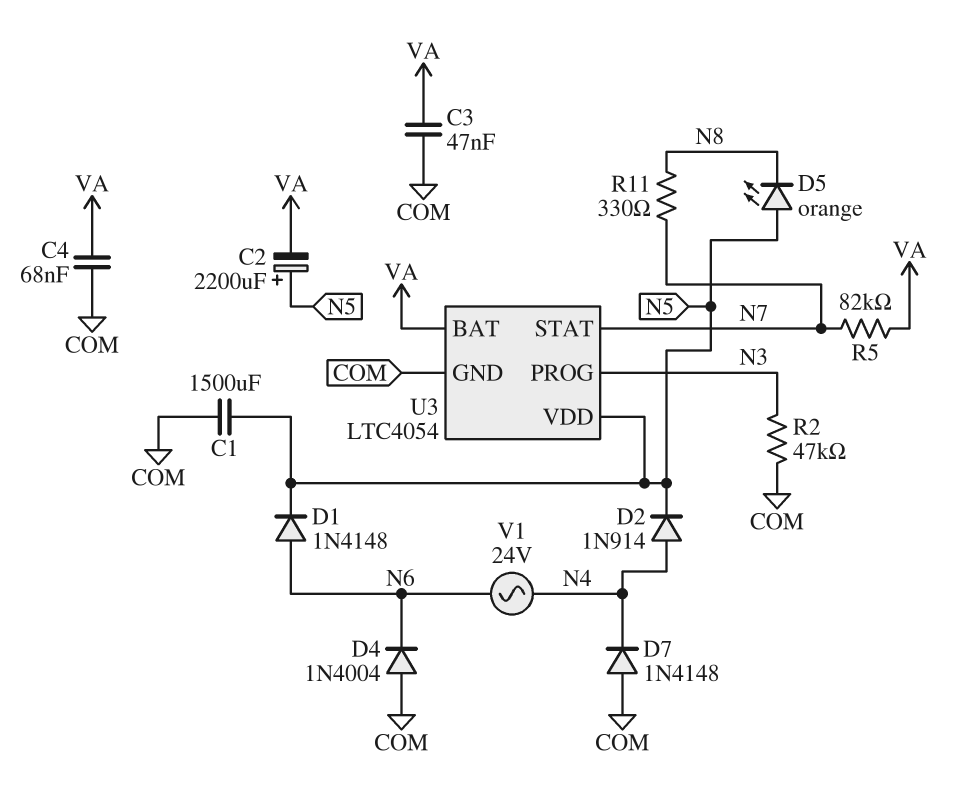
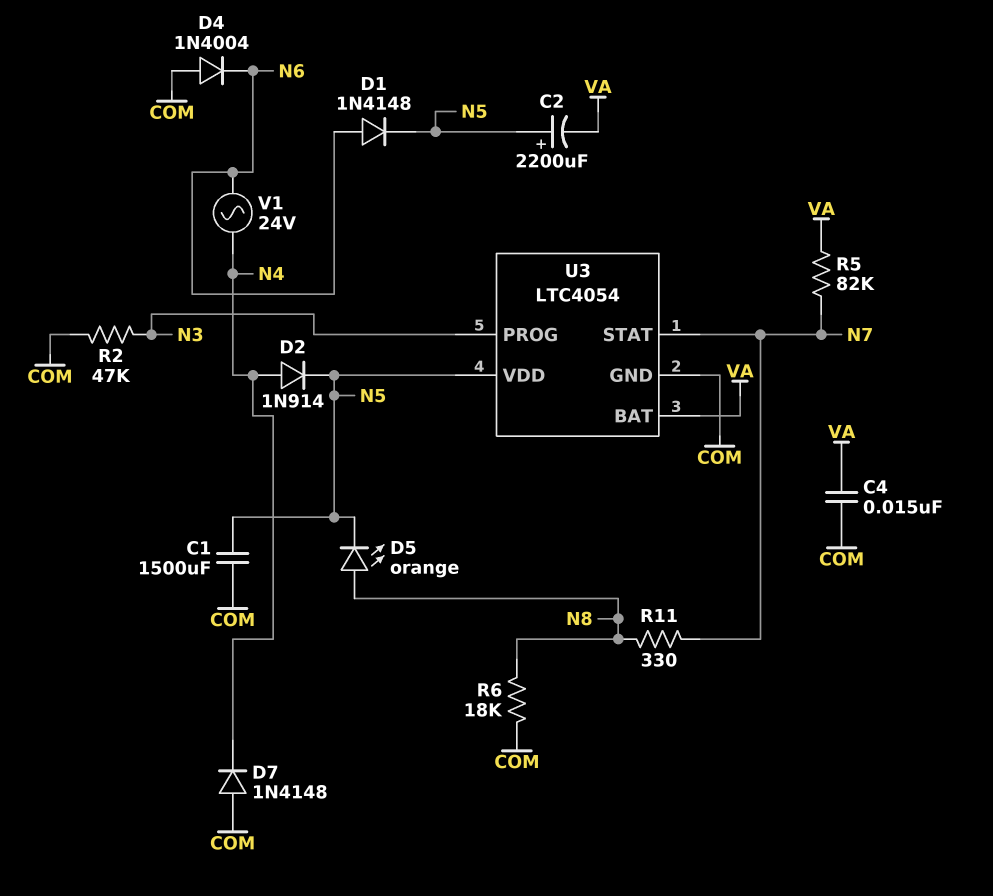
C3: 47nF (COM, VA) -> none
C4: 68nF (COM, VA) -> 15nF (COM, VA)
D5: LED orange (A N5, K N8) -> LED orange (A N8, K N5)
R6: none -> 18k (COM, N8)

